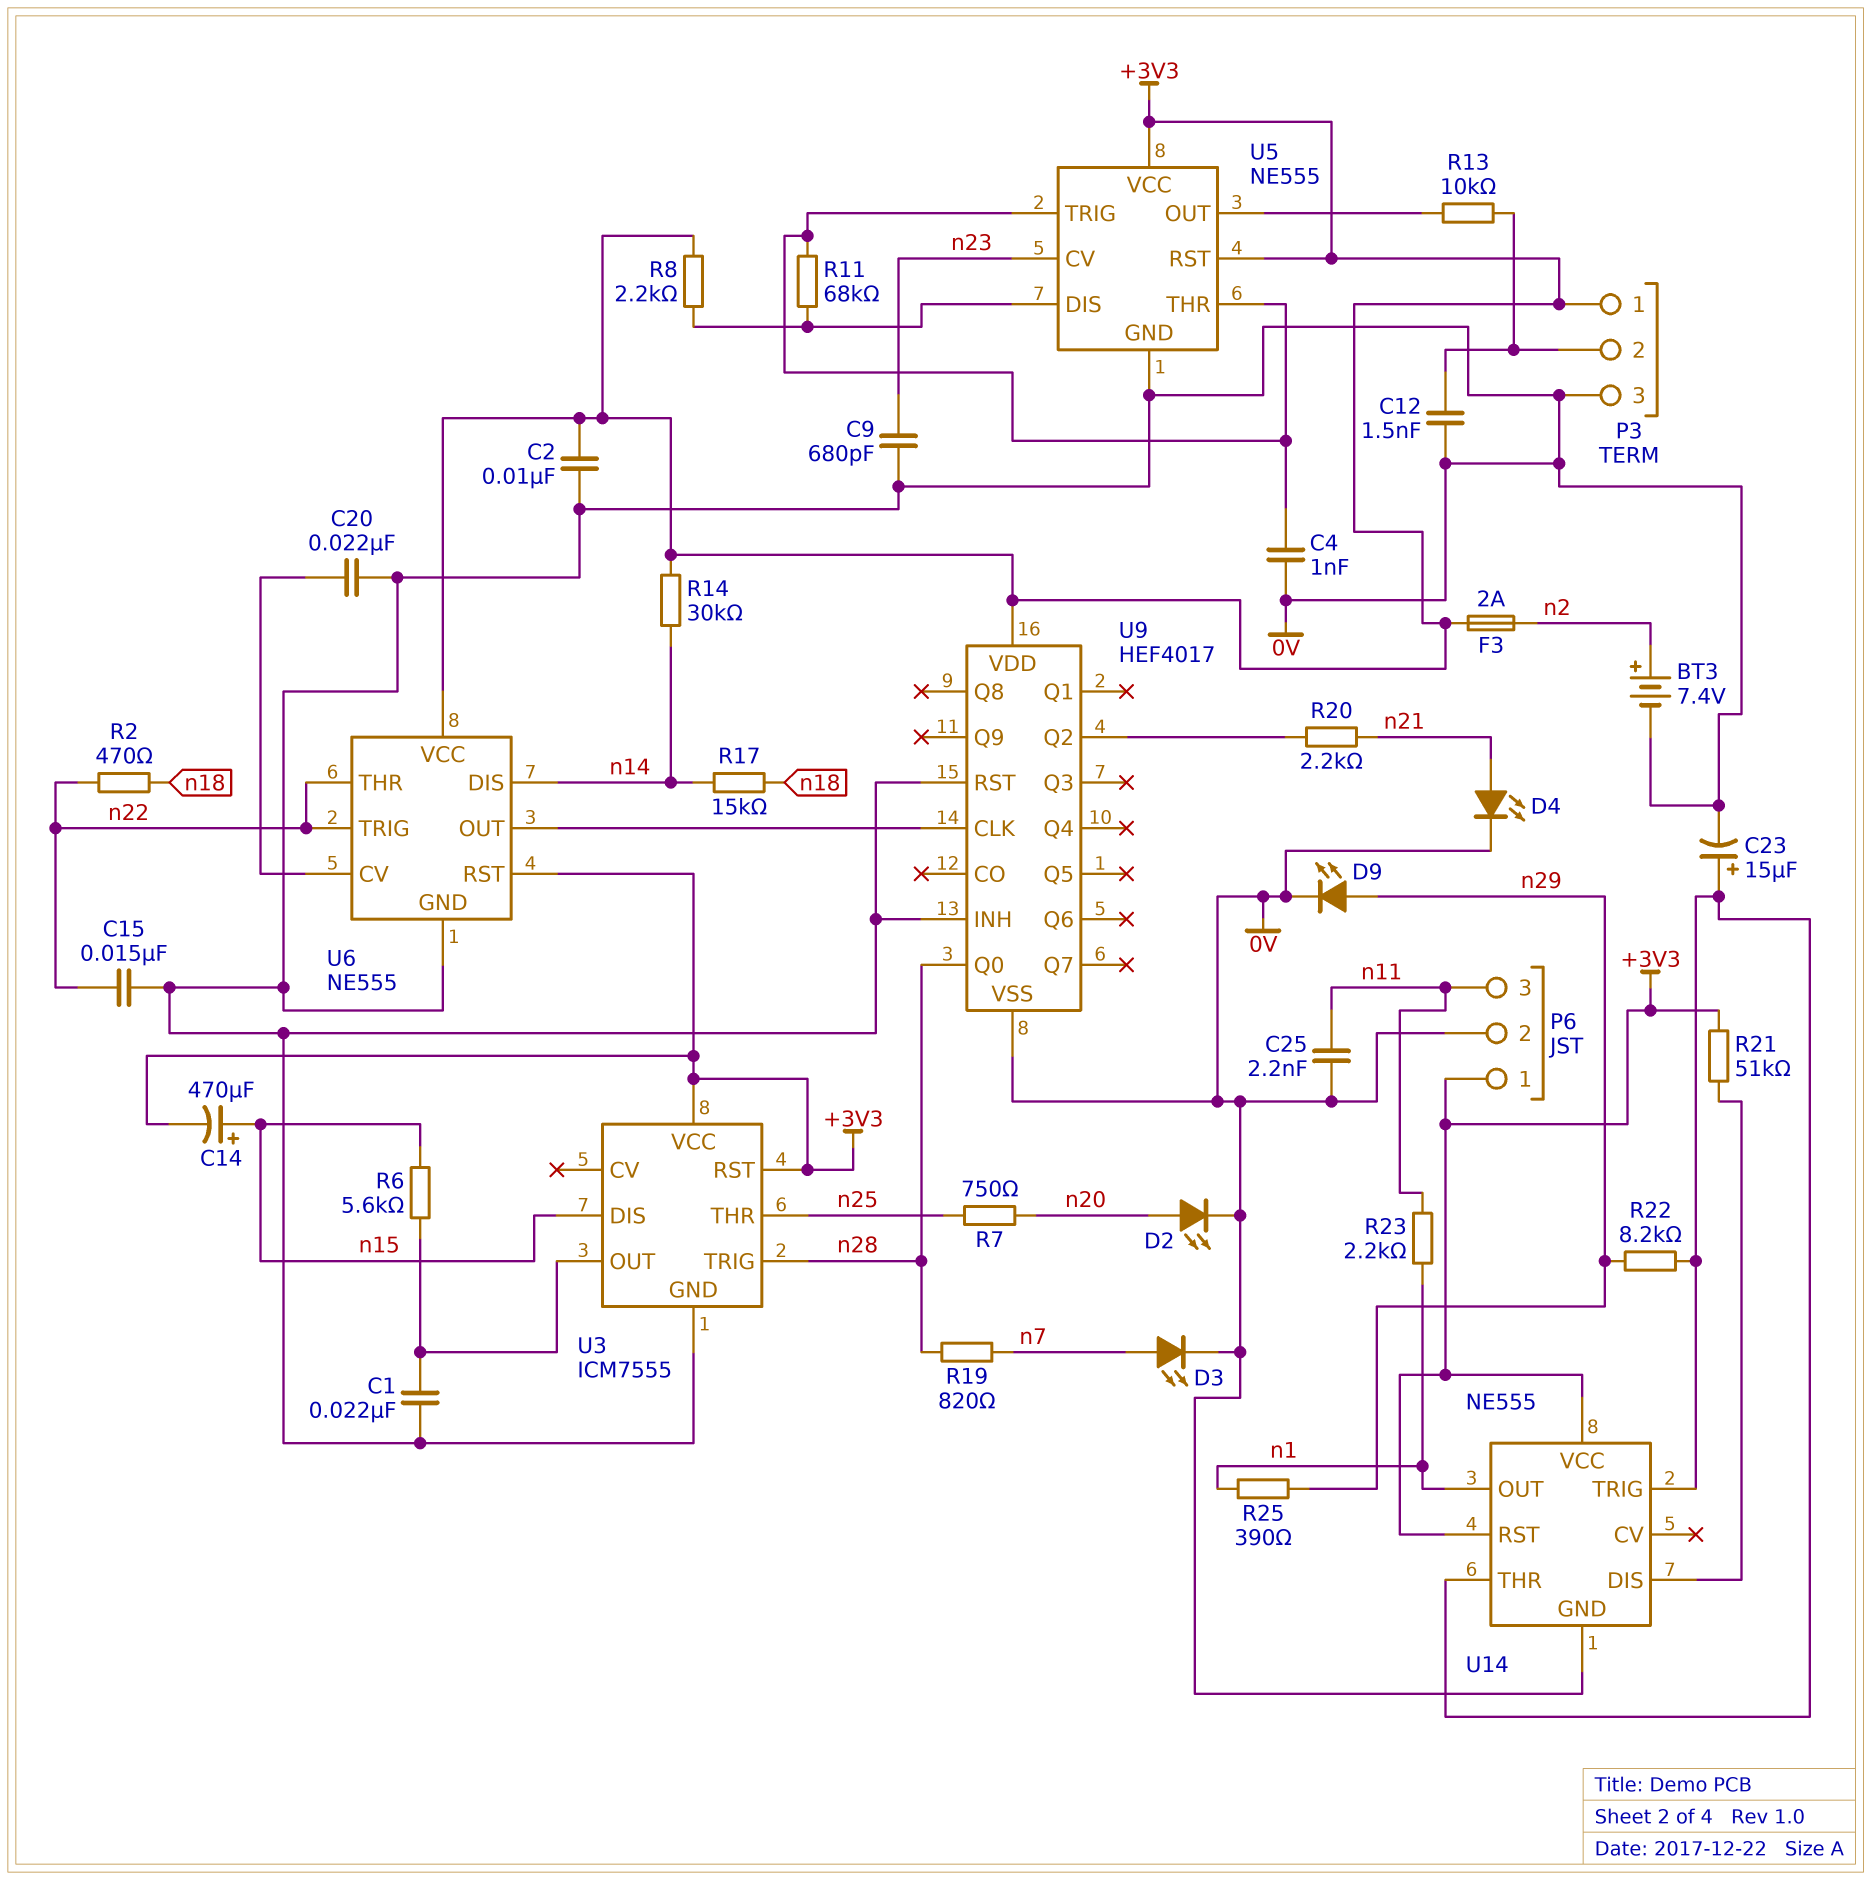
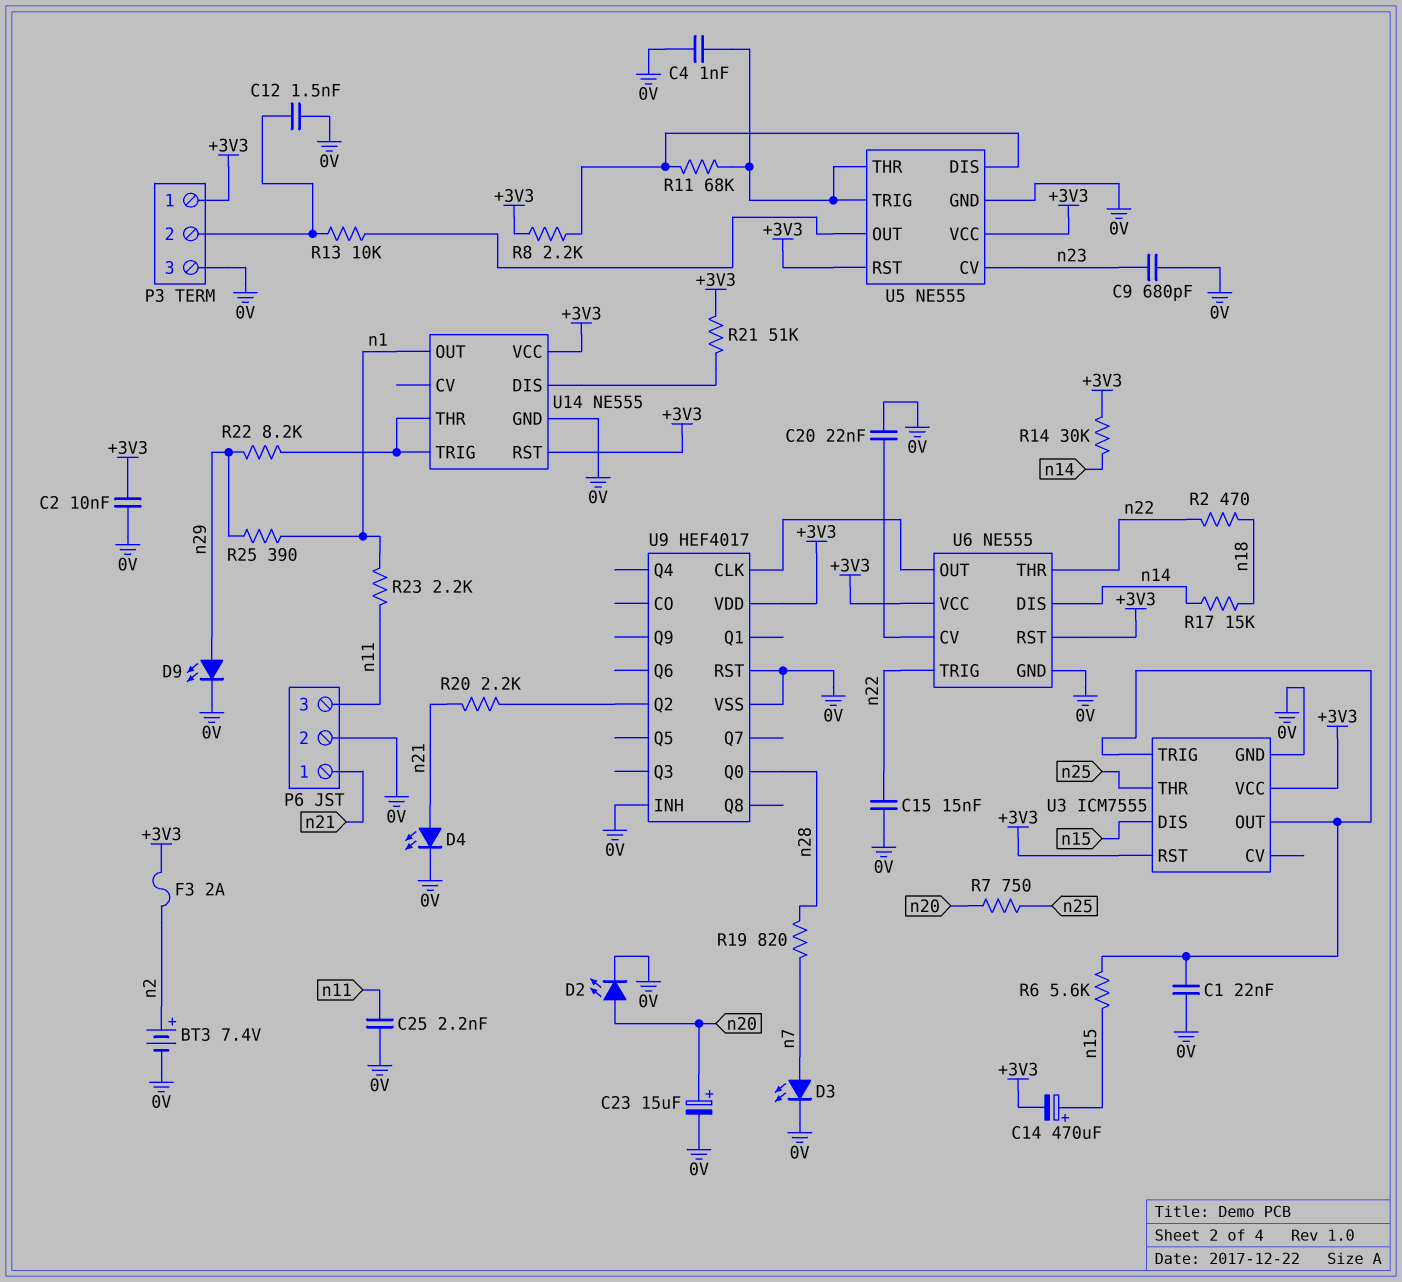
C23: 15uF (plus U14/THR, minus 0V) -> 15uF (plus n20, minus 0V)
P6 pin 1: +3V3 -> n21
U3 pin TRIG: n28 -> U3/OUT

